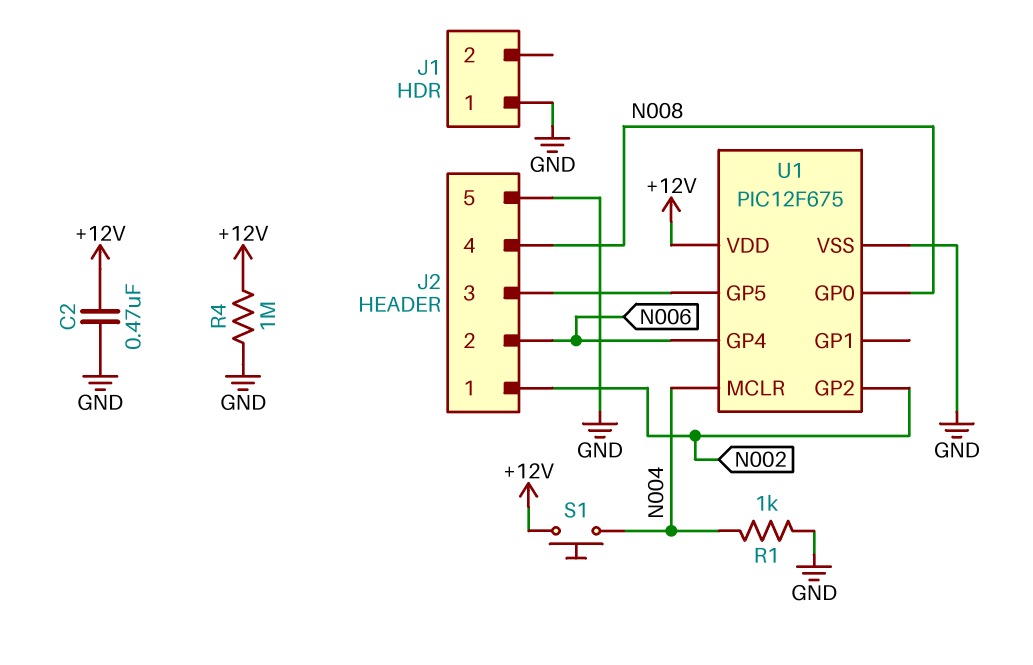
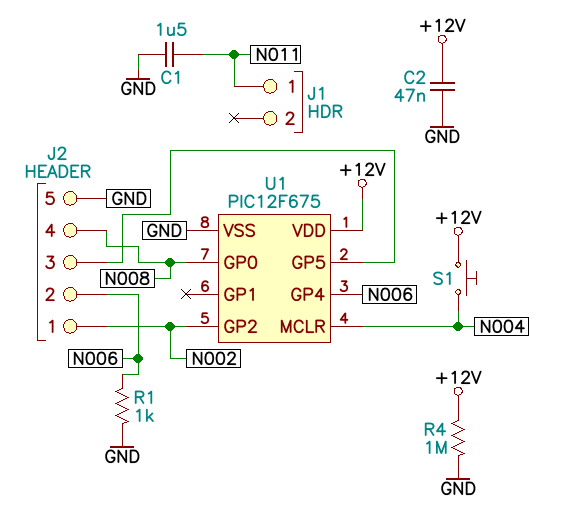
C1: none -> 1.5uF (GND, N011)
C2: 470nF (+12V, GND) -> 47nF (+12V, GND)
J1 pin 1: GND -> N011
R1: 1k (GND, N004) -> 1k (GND, N006)

